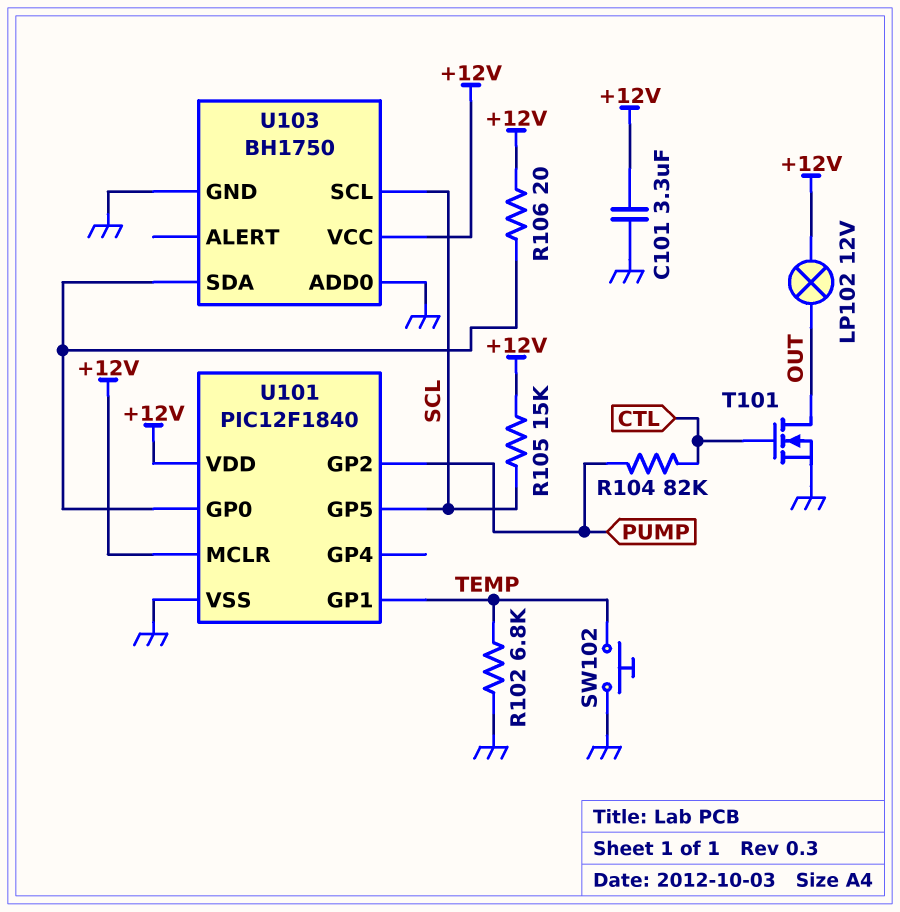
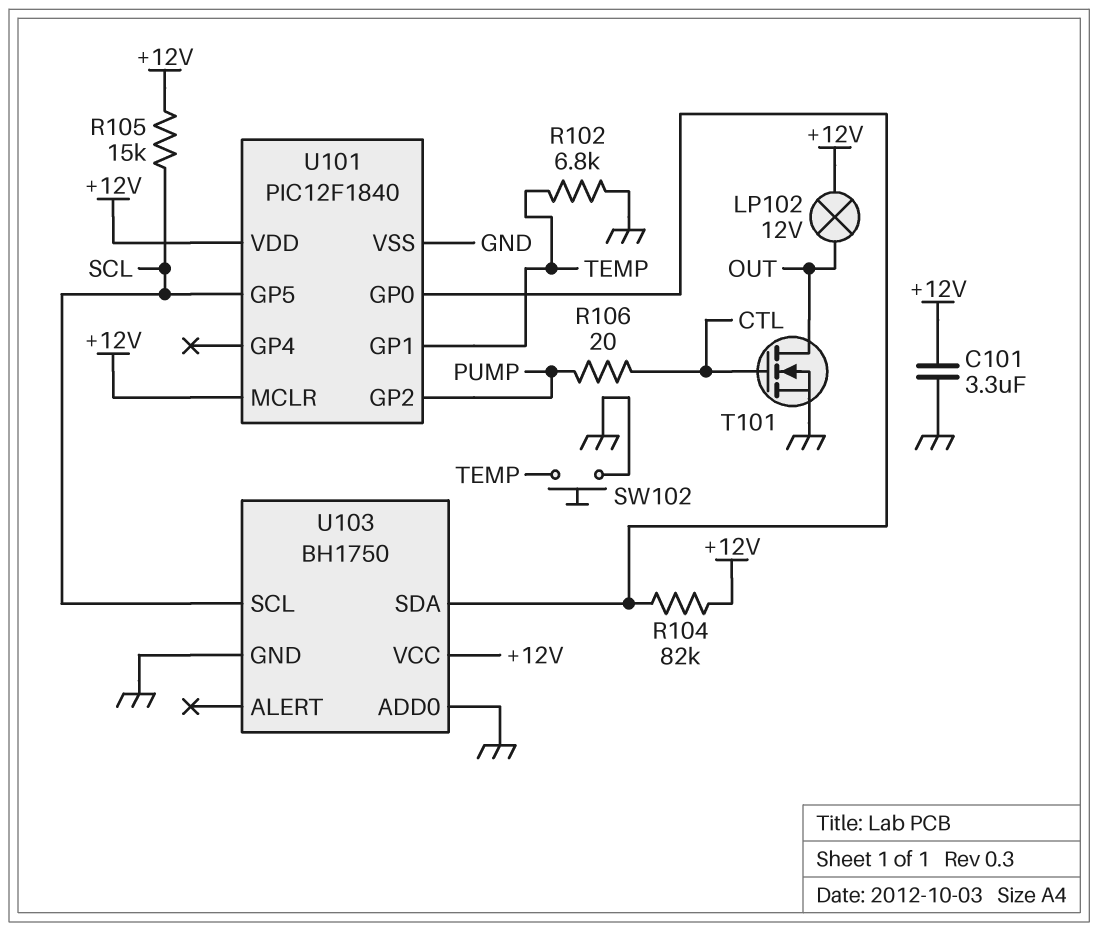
R104: 82k (CTL, PUMP) -> 82k (+12V, U101/GP0)
R106: 20 (+12V, U101/GP0) -> 20 (CTL, PUMP)

